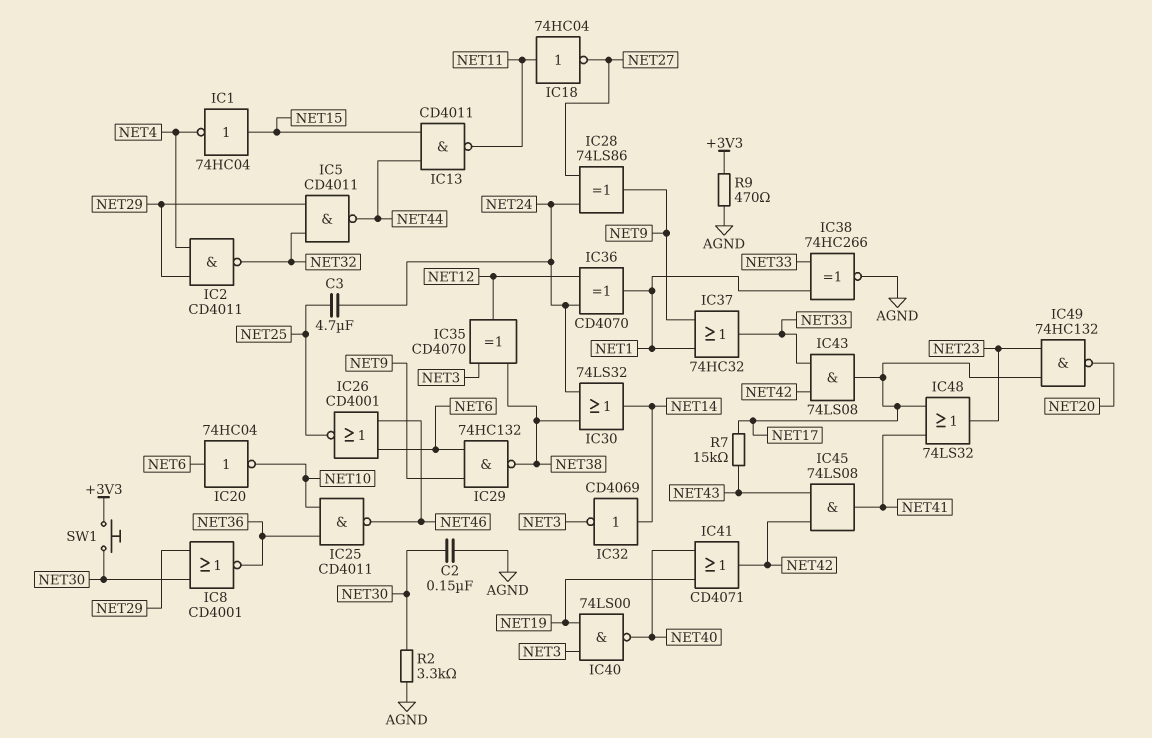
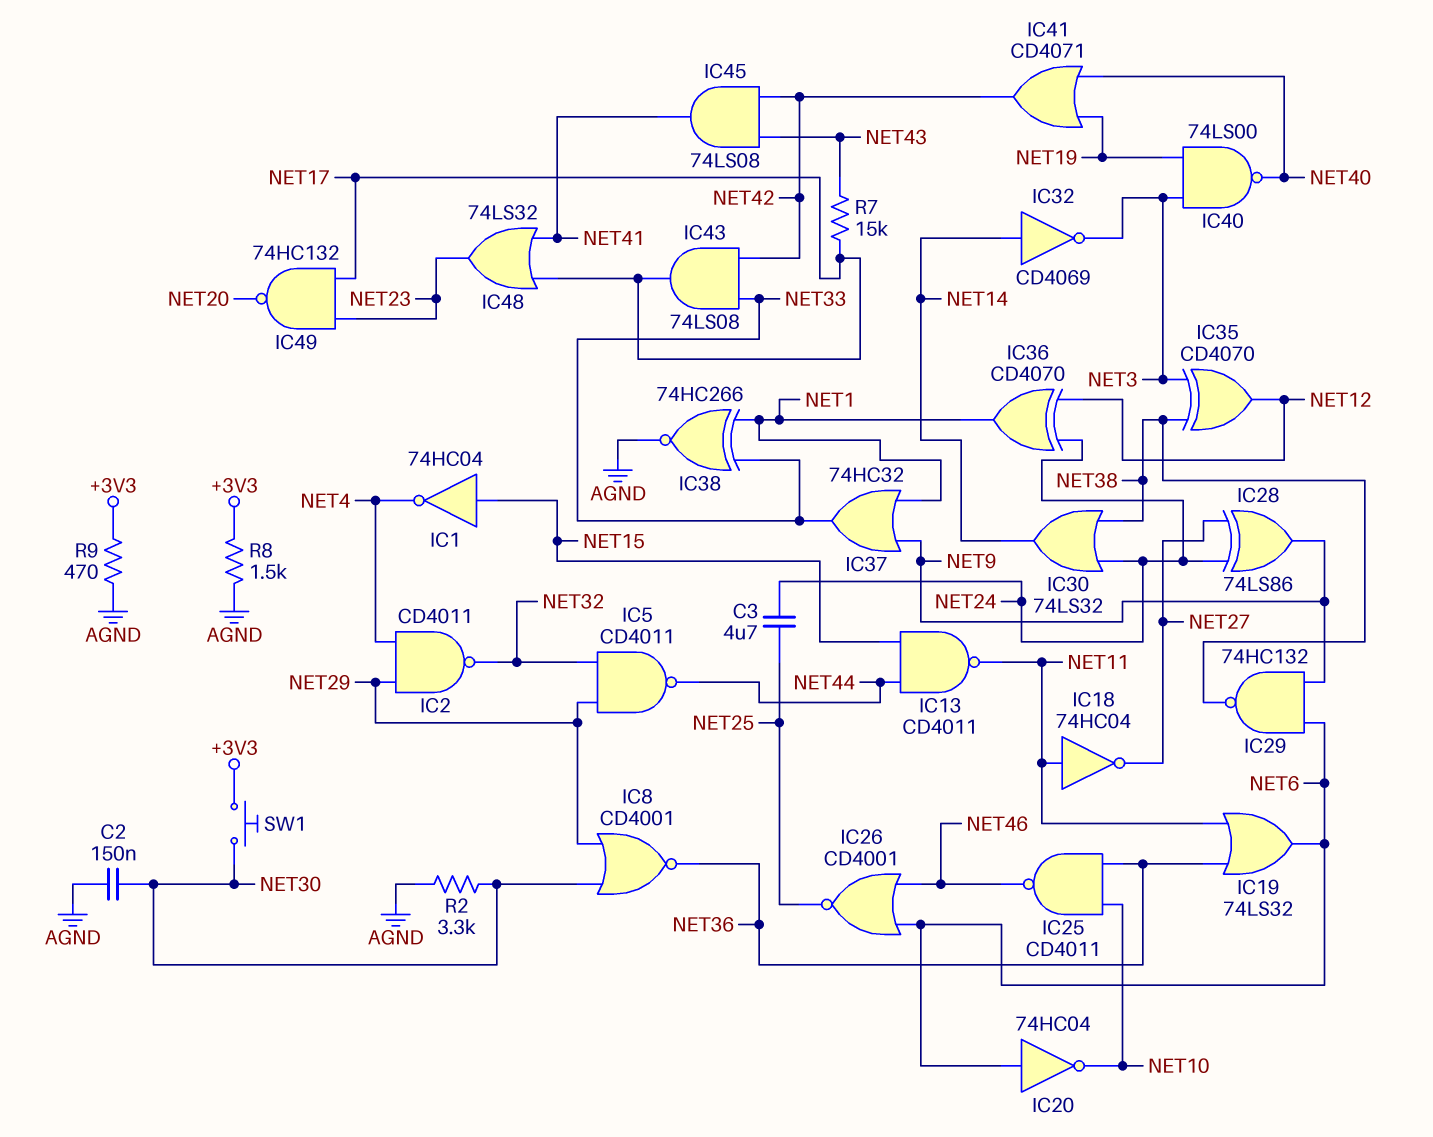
IC19: none -> OR 74LS32 (in NET11, in NET36, out NET6)
R8: none -> 1.5k (+3V3, AGND)

